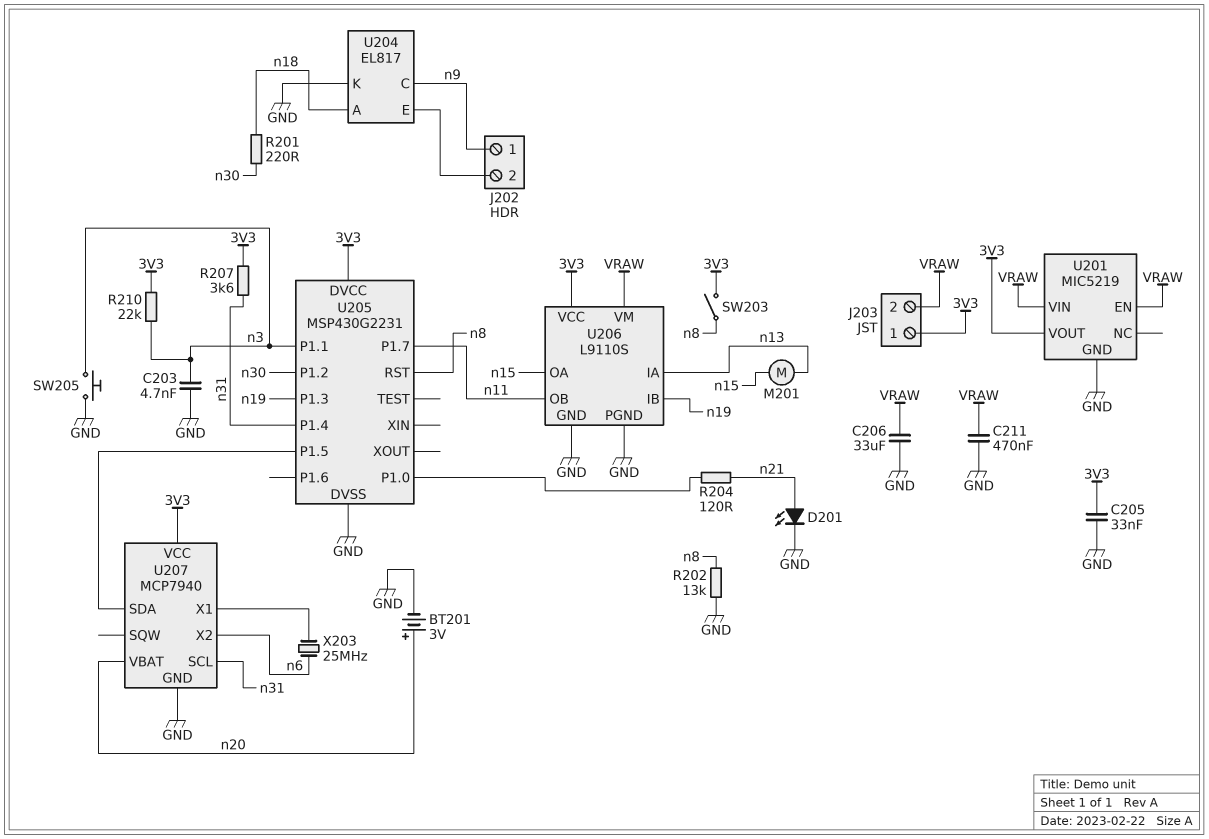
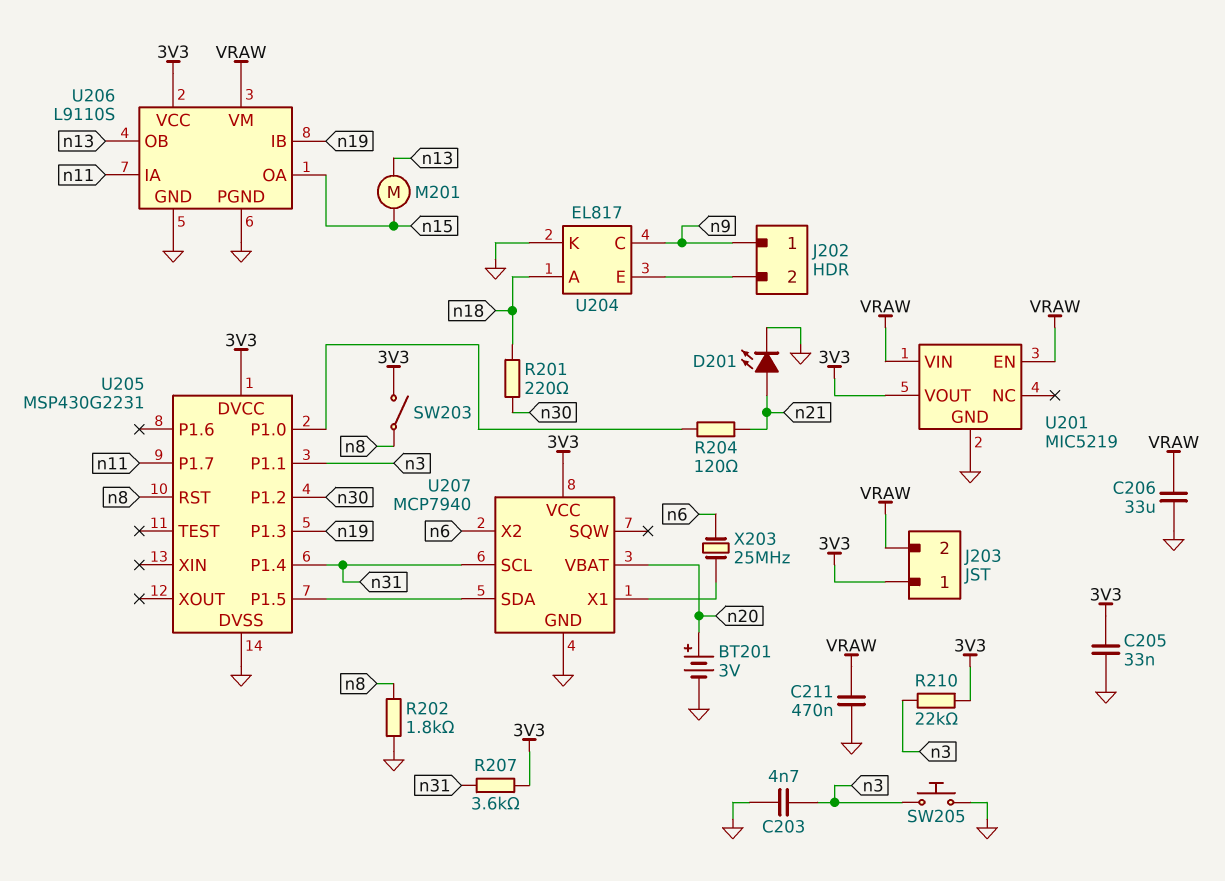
R202: 13k (GND, n8) -> 1.8k (GND, n8)
U206 pin IA: n13 -> n11
U206 pin OB: n11 -> n13

